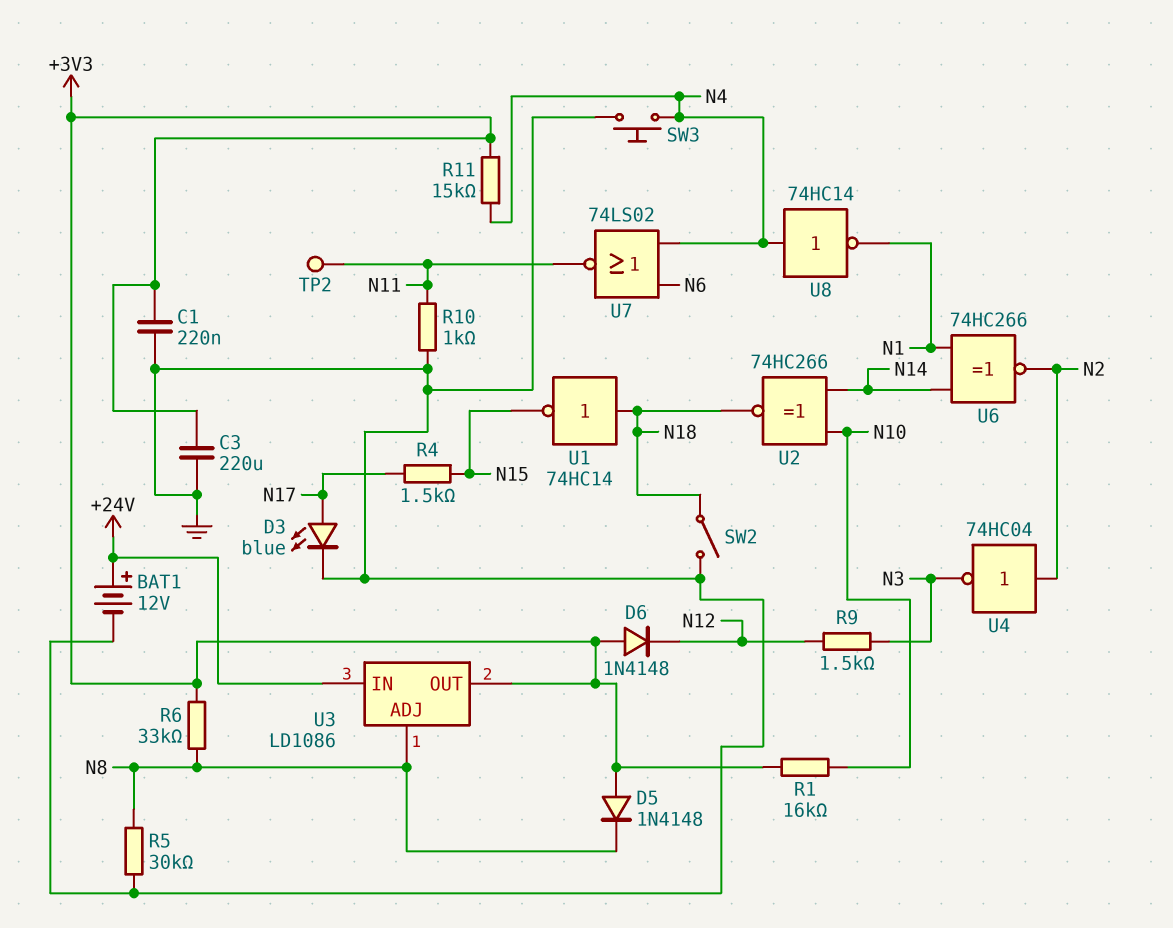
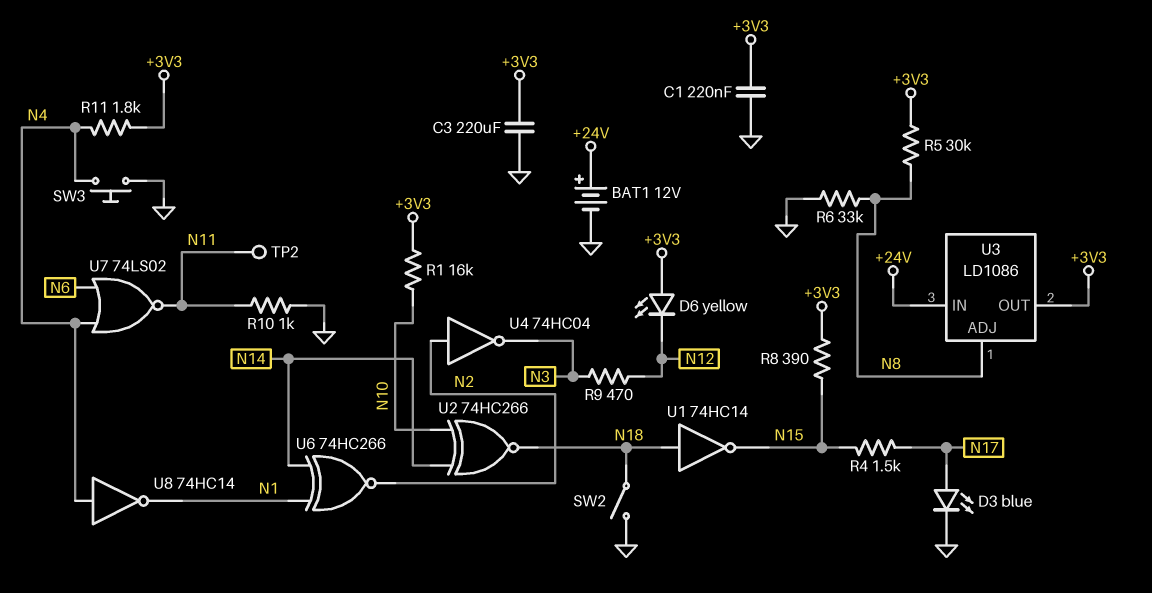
D5: diode 1N4148 (A +3V3, K N8) -> none
D6: diode 1N4148 (A +3V3, K N12) -> LED yellow (A +3V3, K N12)
R5: 30k (GND, N8) -> 30k (+3V3, N8)
R6: 33k (+3V3, N8) -> 33k (GND, N8)
R8: none -> 390 (+3V3, N15)
R9: 1.5k (N3, N12) -> 470 (N3, N12)
R11: 15k (+3V3, N4) -> 1.8k (+3V3, N4)

